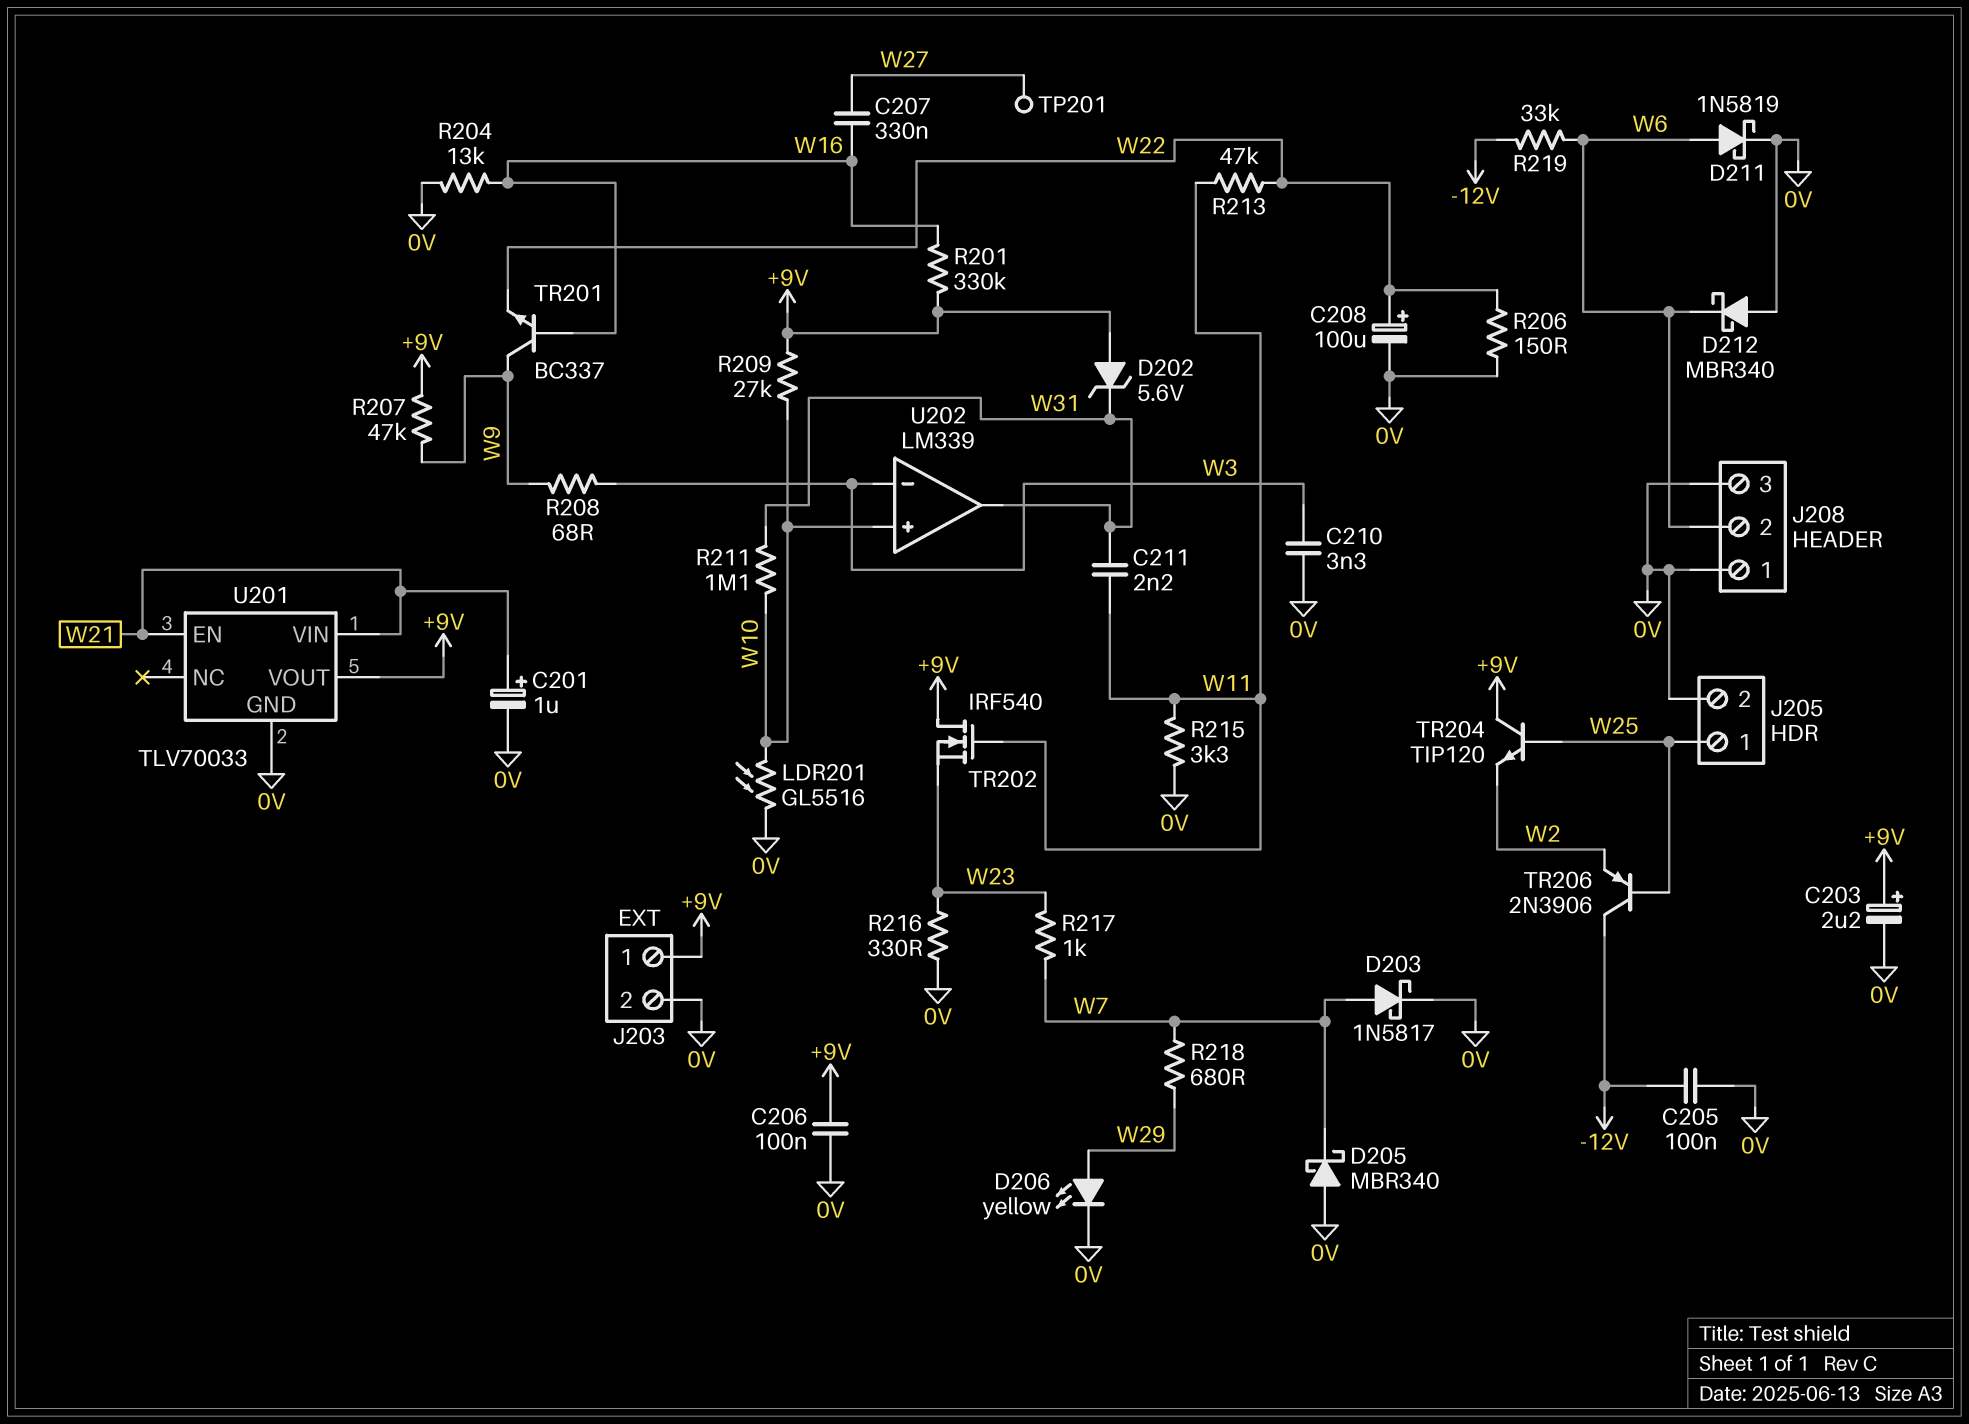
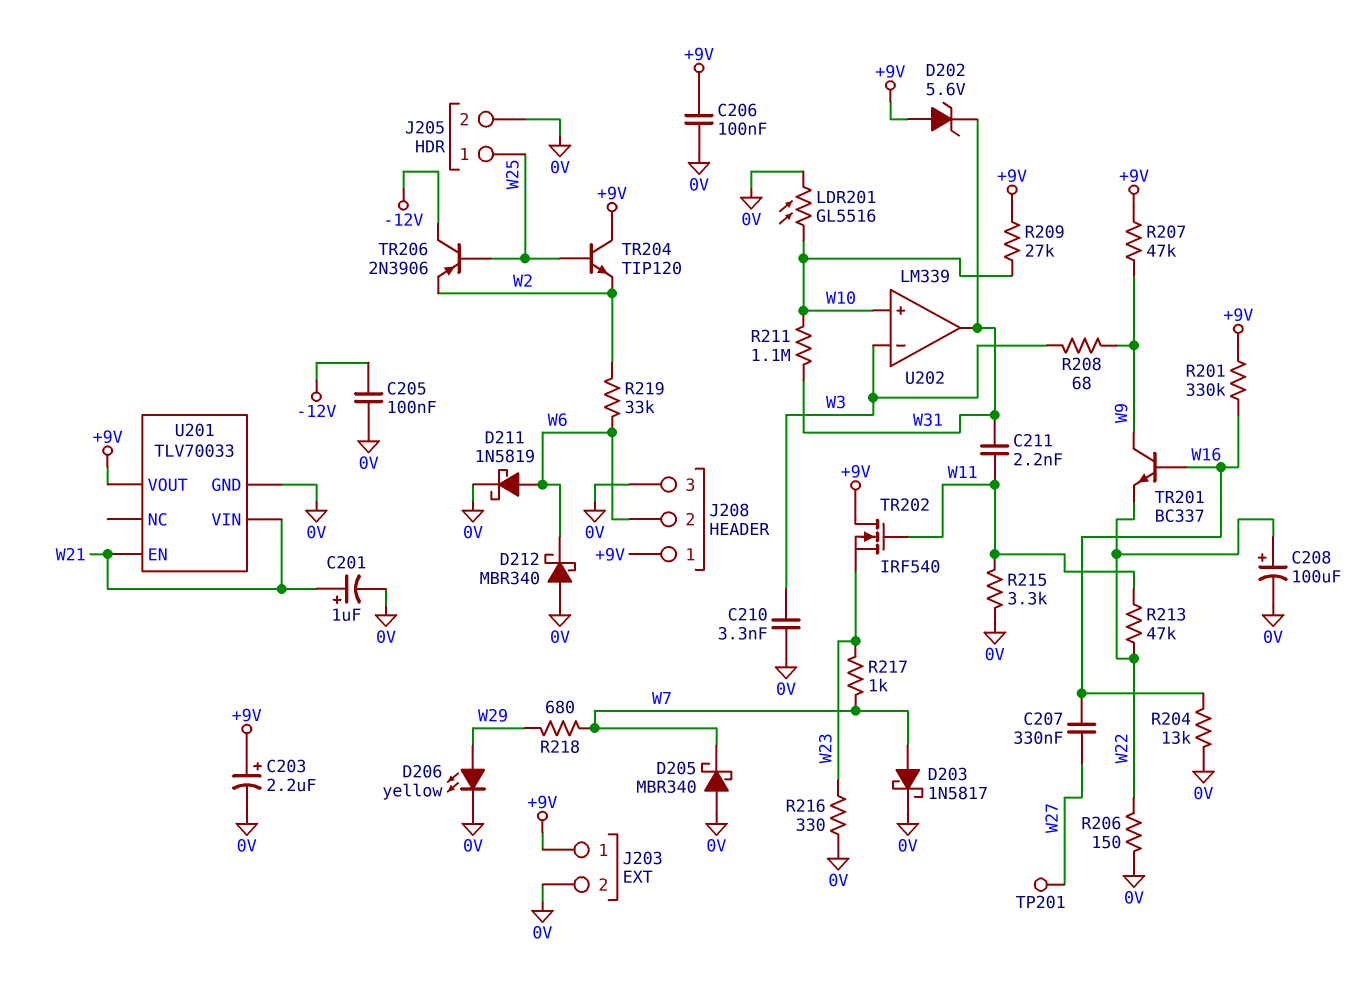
J208 pin 1: 0V -> +9V
R219: 33k (-12V, W6) -> 33k (W2, W6)

